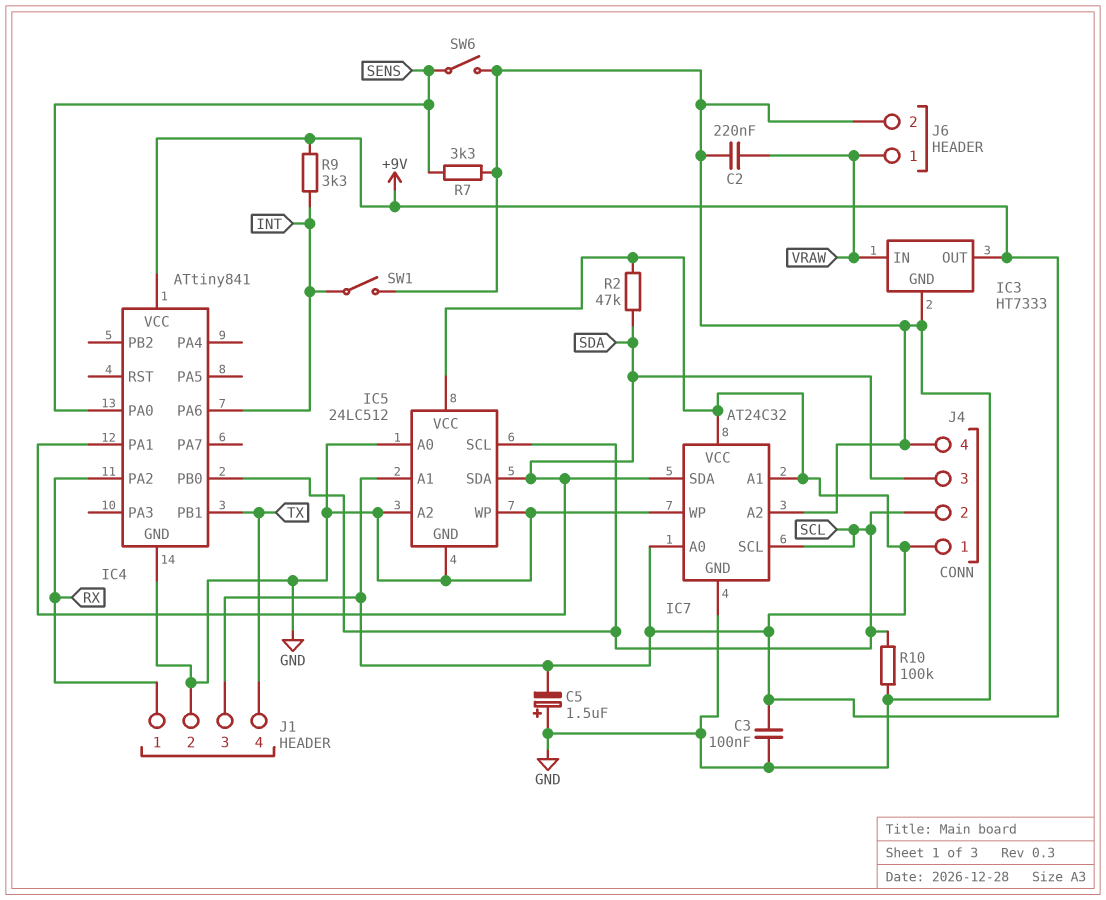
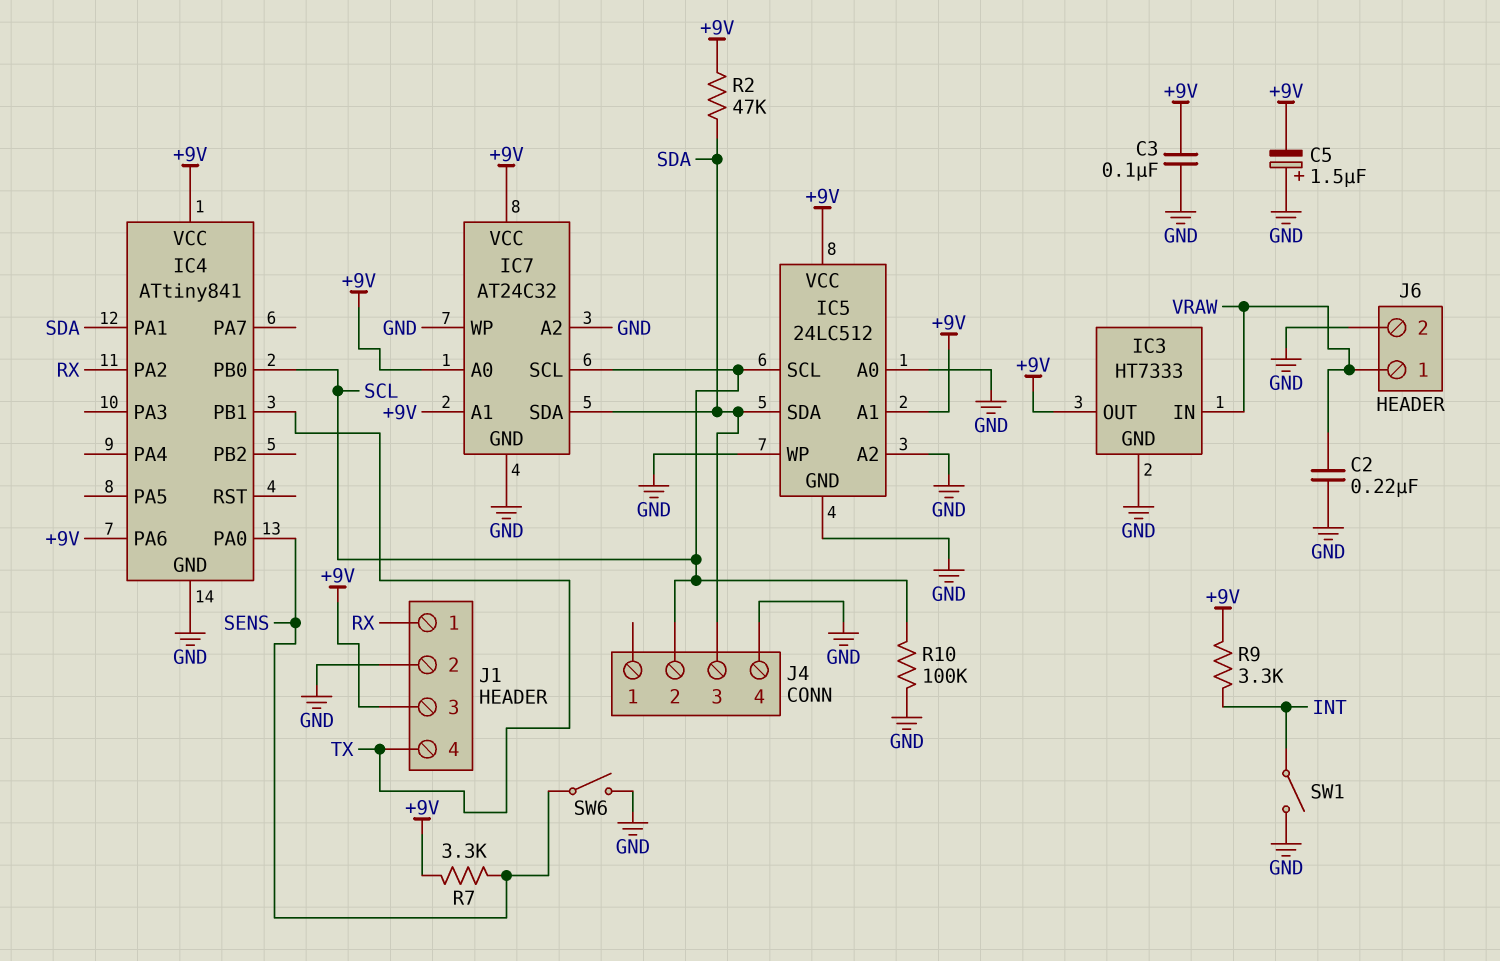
IC4 pin PA6: INT -> +9V
J4 pin 1: +9V -> none
R7: 3.3k (GND, SENS) -> 3.3k (+9V, SENS)

